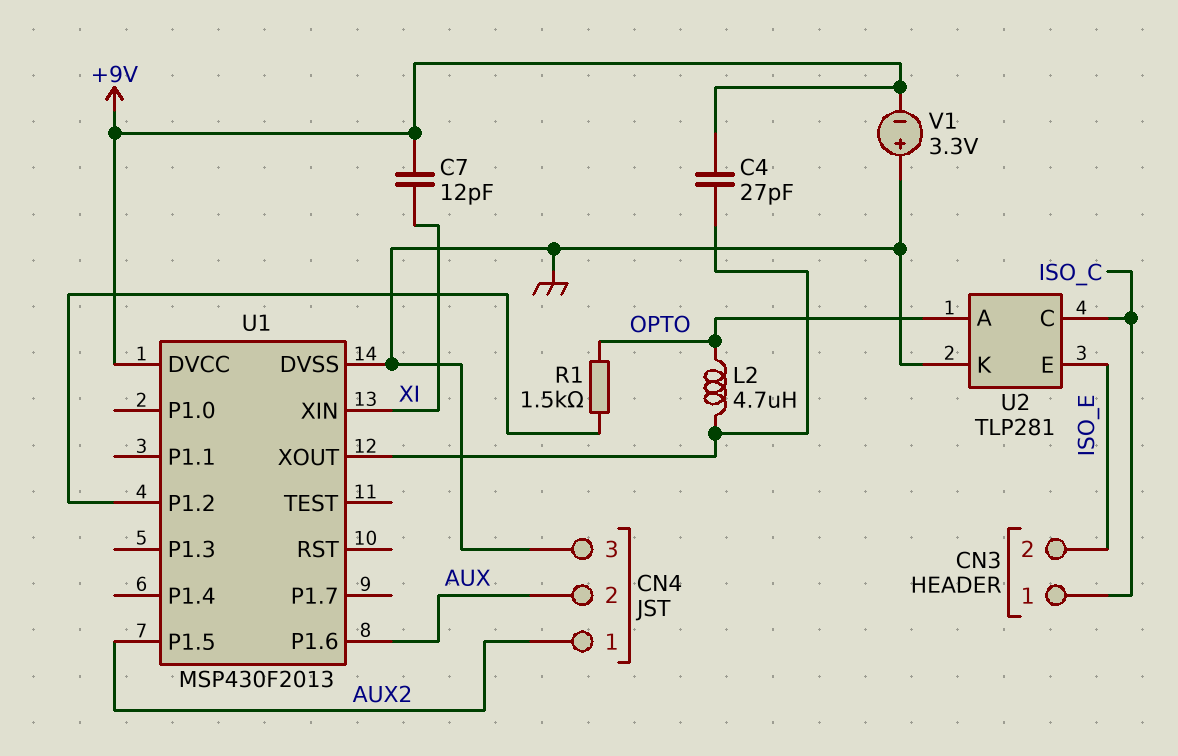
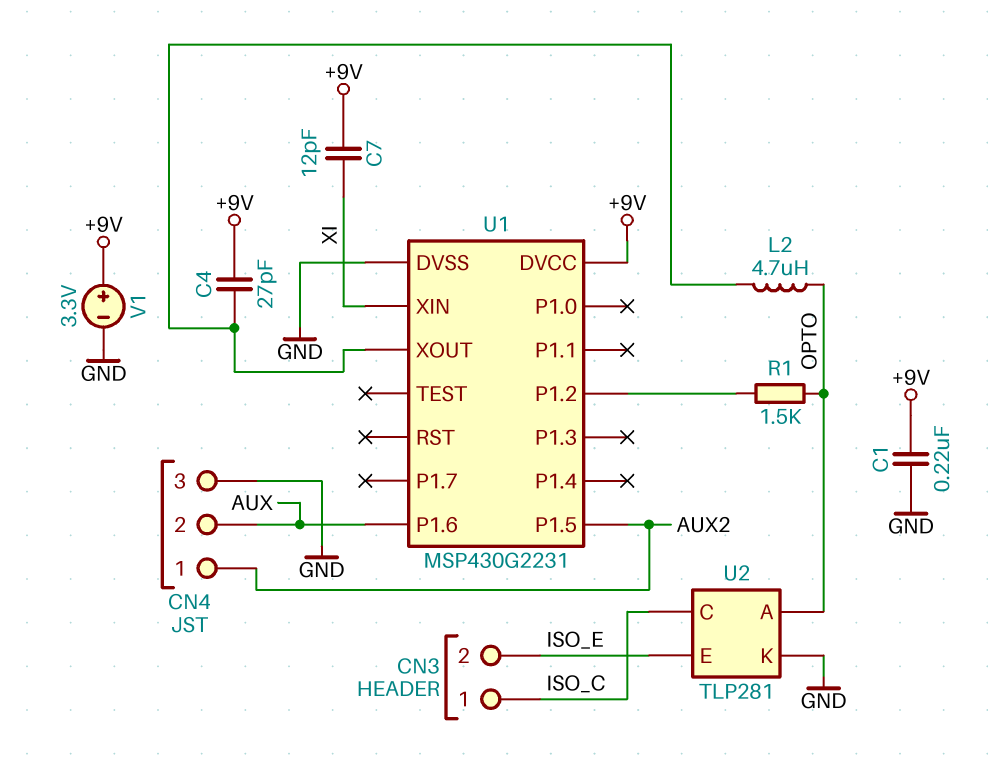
C1: none -> 220nF (+9V, GND)
U1: MSP430F2013 -> MSP430G2231
V1: 3.3V (plus GND, minus +9V) -> 3.3V (plus +9V, minus GND)

